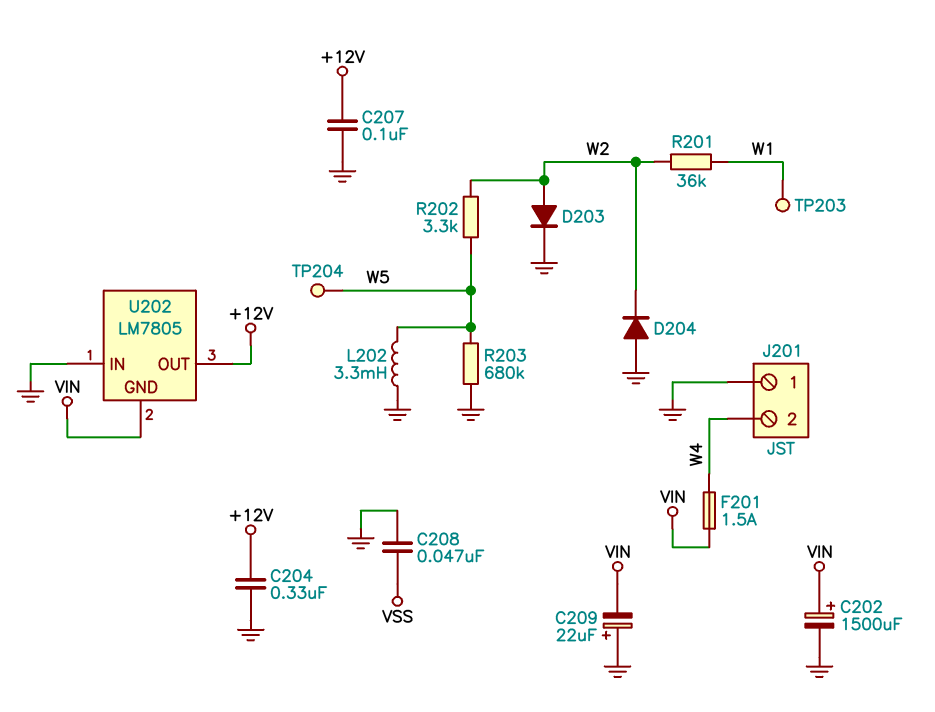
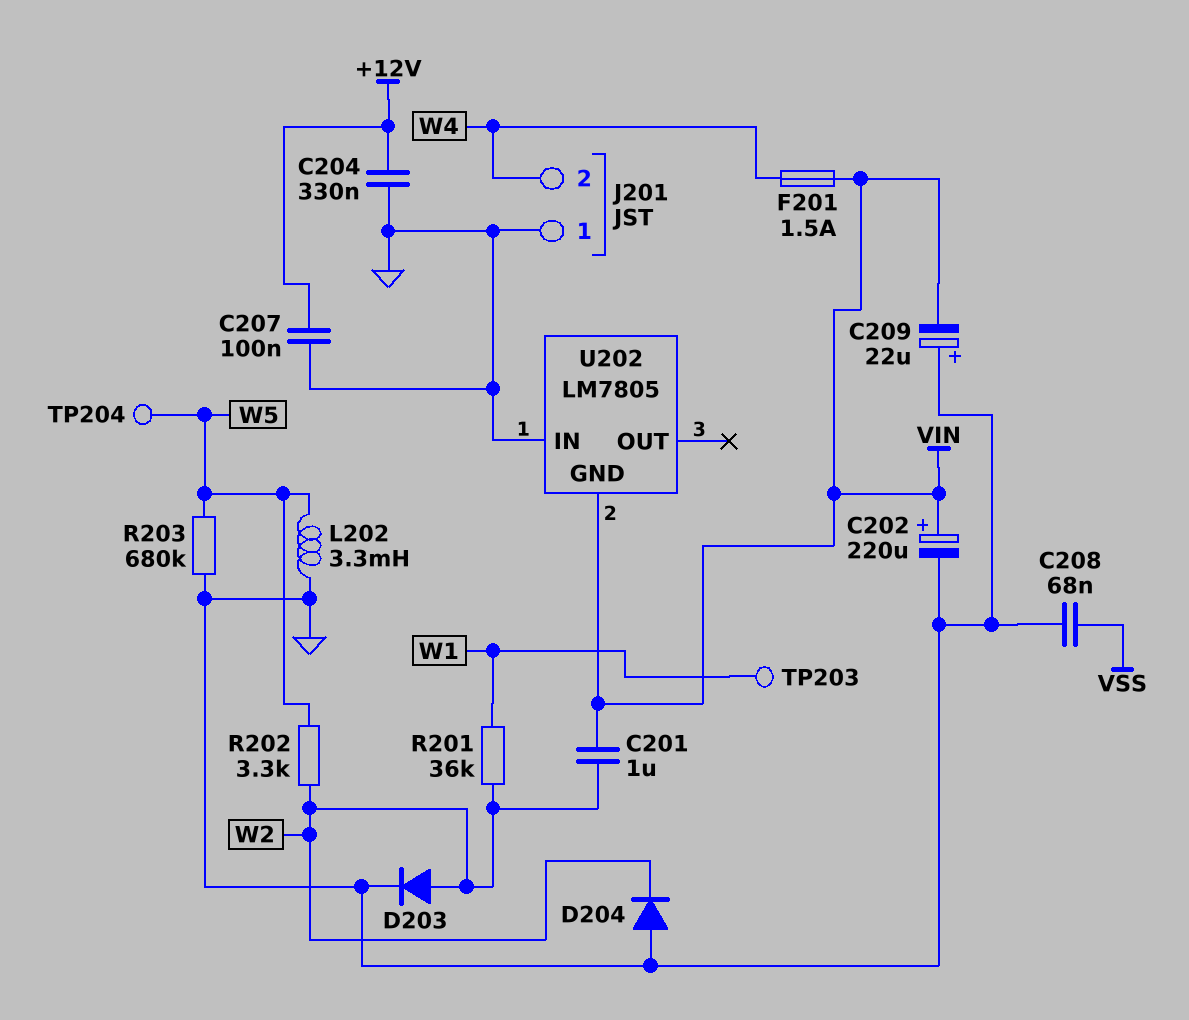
C201: none -> 1uF (VIN, W2)
C202: 1500uF (plus VIN, minus GND) -> 220uF (plus VIN, minus GND)
C208: 47nF (GND, VSS) -> 68nF (GND, VSS)
U202 pin OUT: +12V -> none

